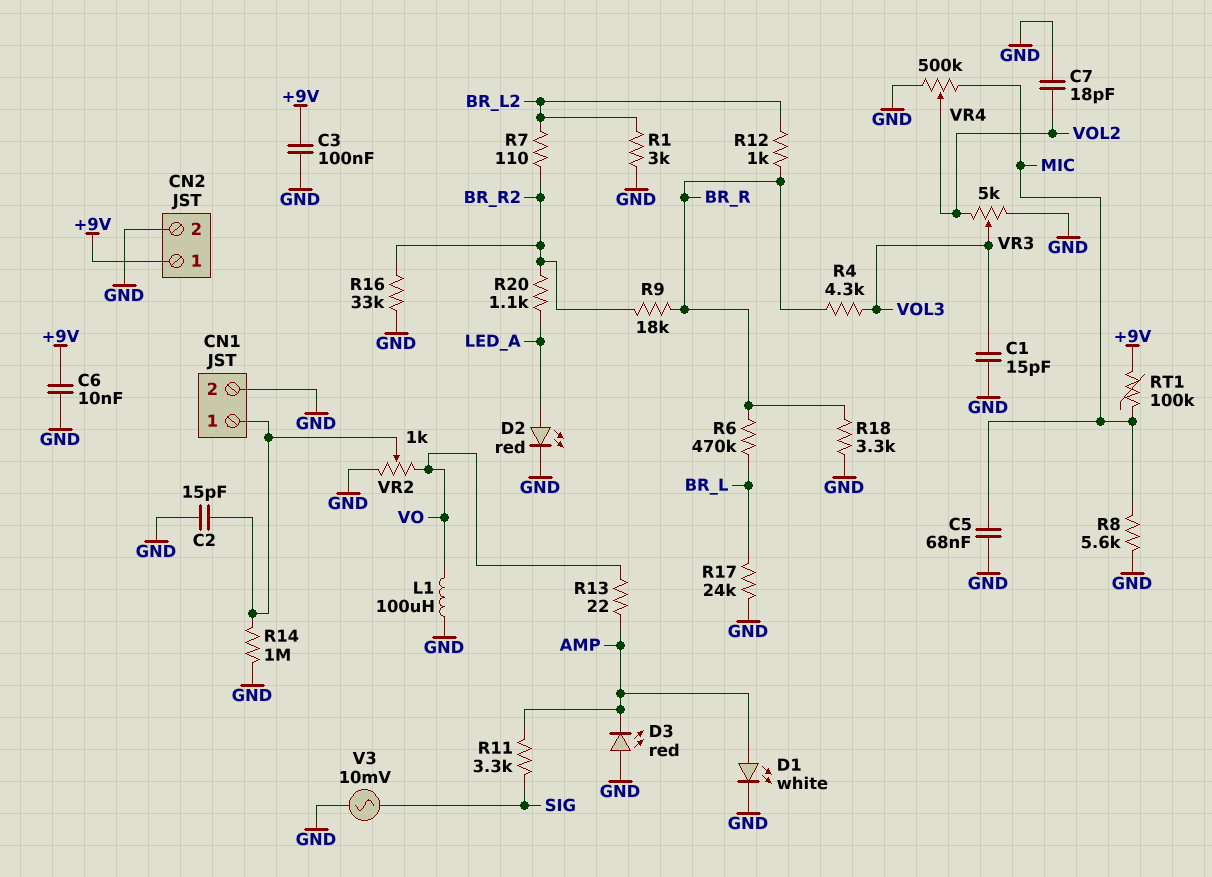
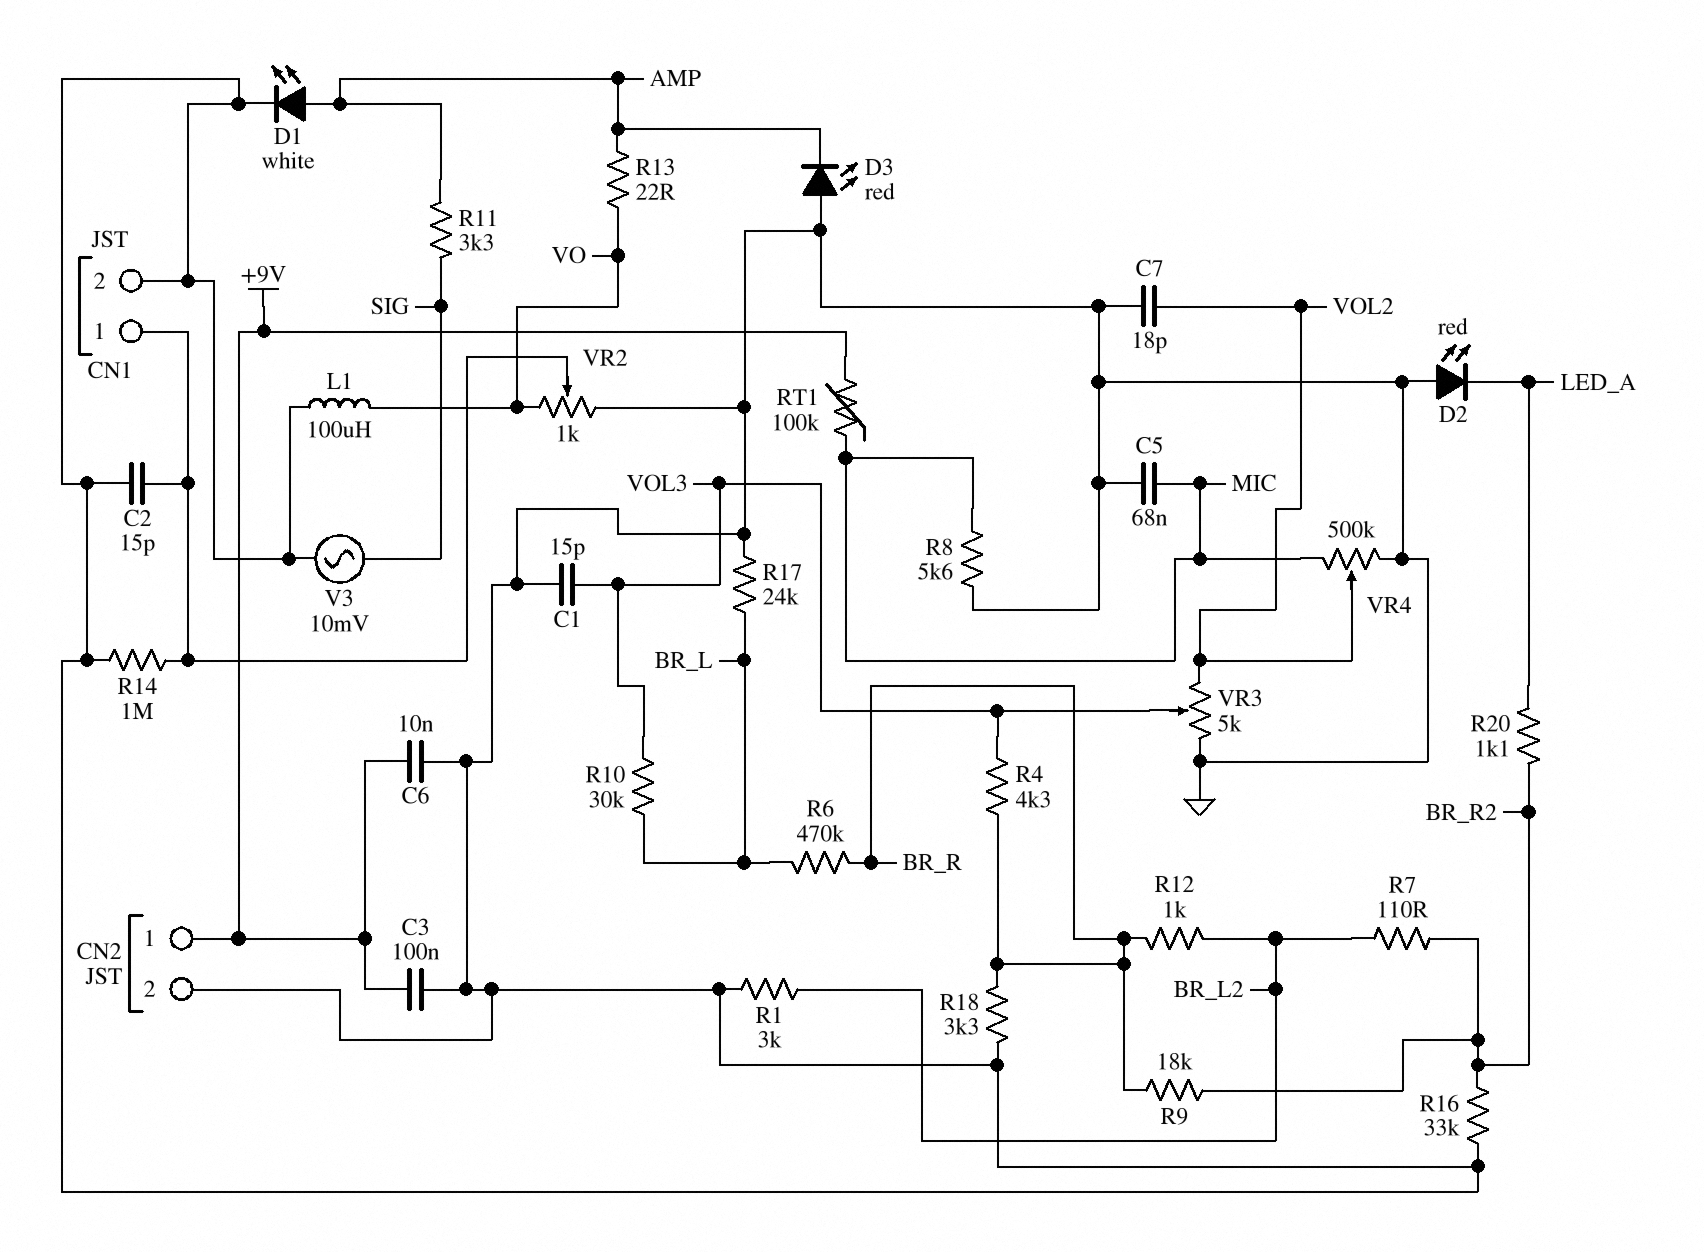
D2: LED red (A LED_A, K GND) -> LED red (A GND, K LED_A)
R10: none -> 30k (BR_L, VOL3)

